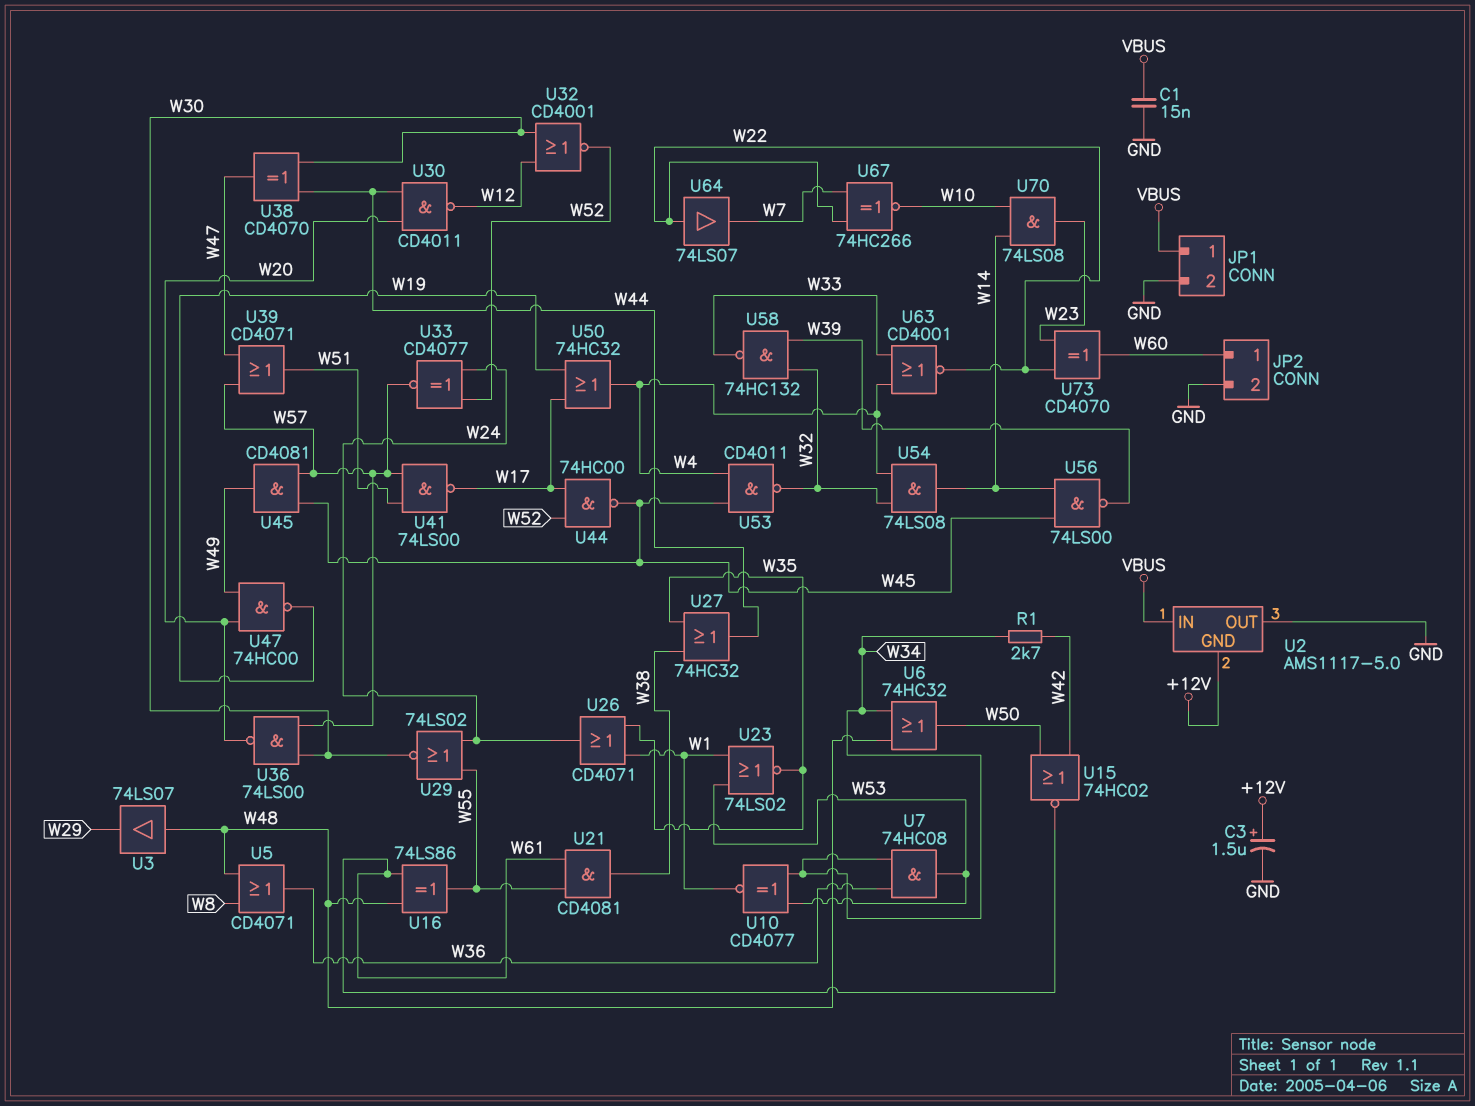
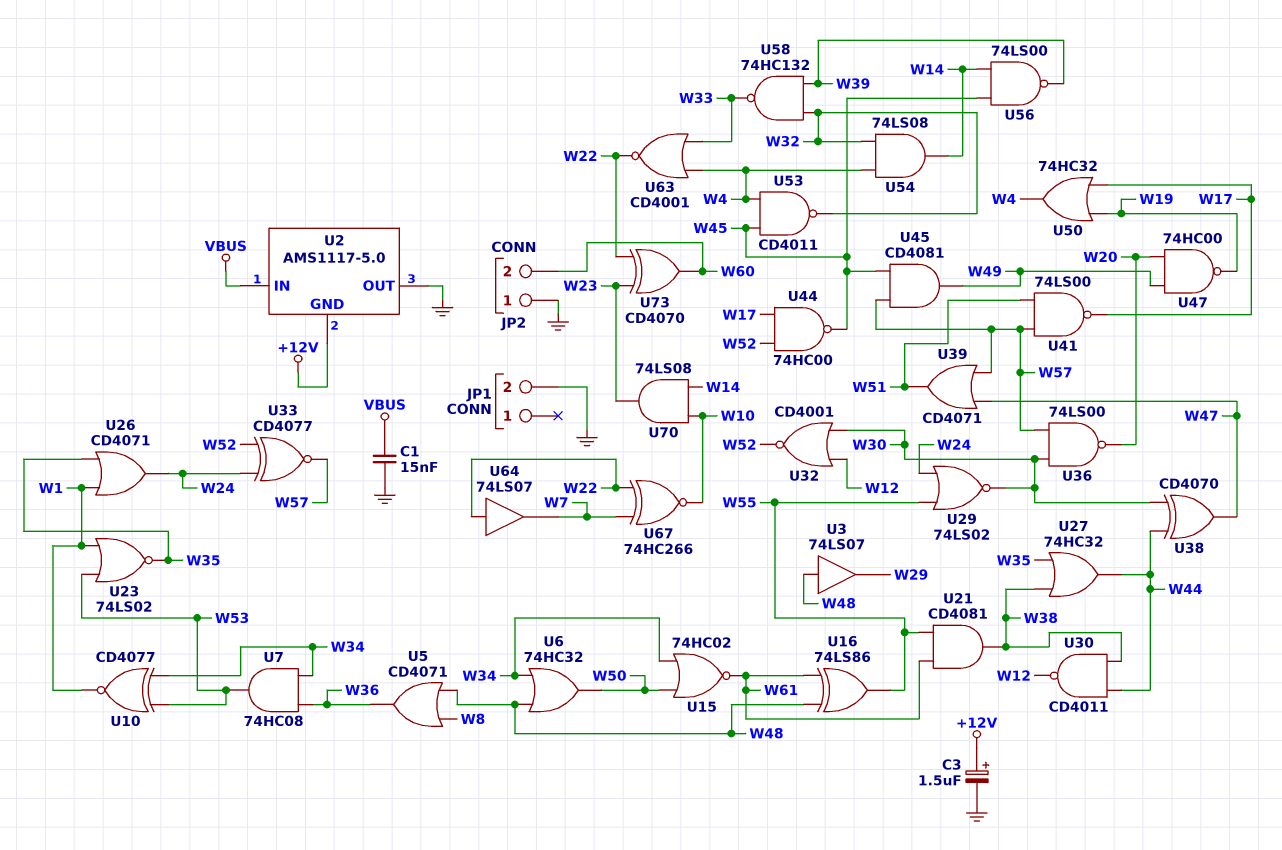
JP1 pin 1: VBUS -> none
JP2 pin 1: W60 -> GND
JP2 pin 2: GND -> W60
R1: 2.7k (W34, W42) -> none
U15: NOR 74HC02 (in W42, in W50, out W61) -> NOR 74HC02 (in W34, in W50, out W61)
U30: NAND CD4011 (in W20, in W44, out W12) -> NAND CD4011 (in W38, in W44, out W12)

